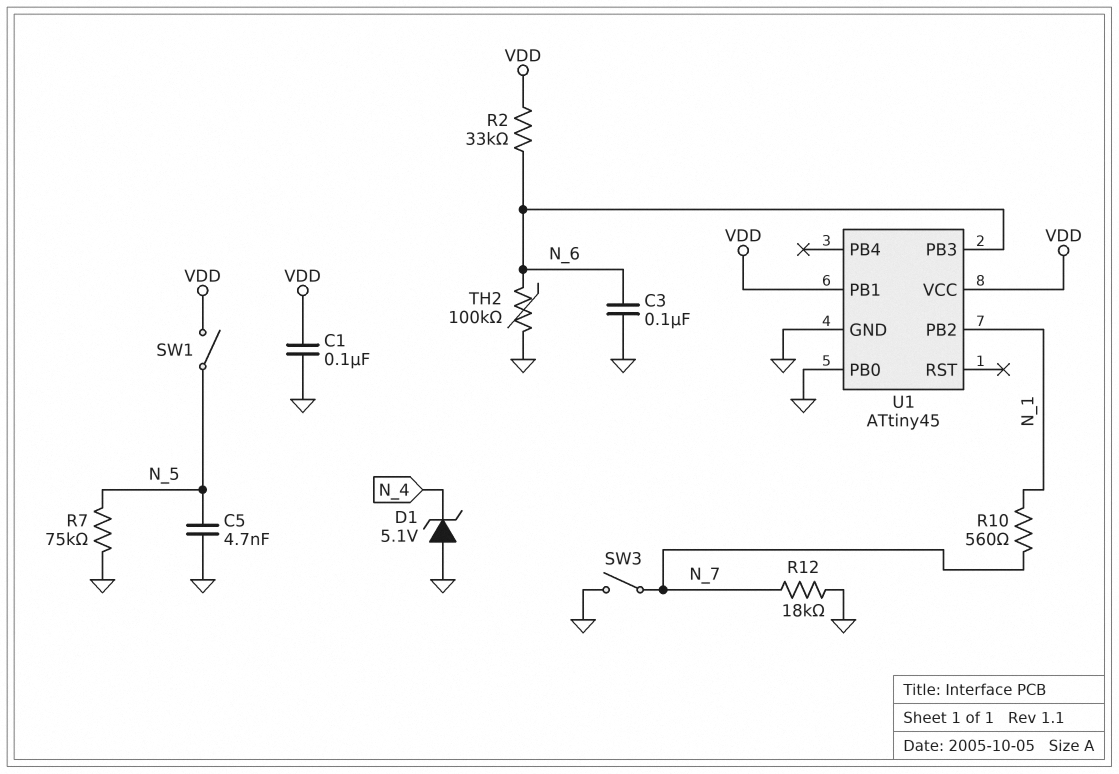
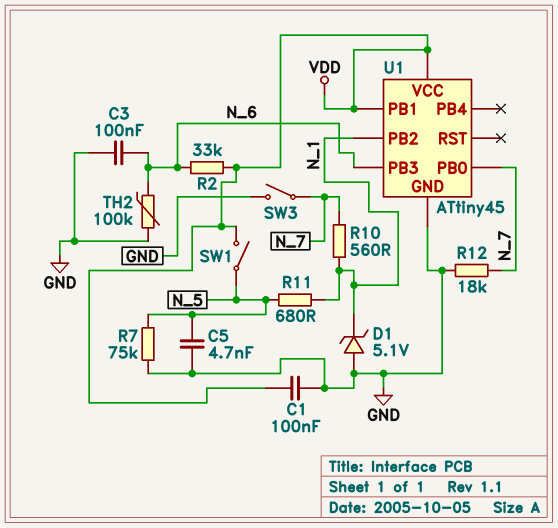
D1: zener 5.1V (A GND, K N_4) -> zener 5.1V (A GND, K N_1)
R11: none -> 680 (N_1, N_5)
U1 pin PB0: GND -> N_7

